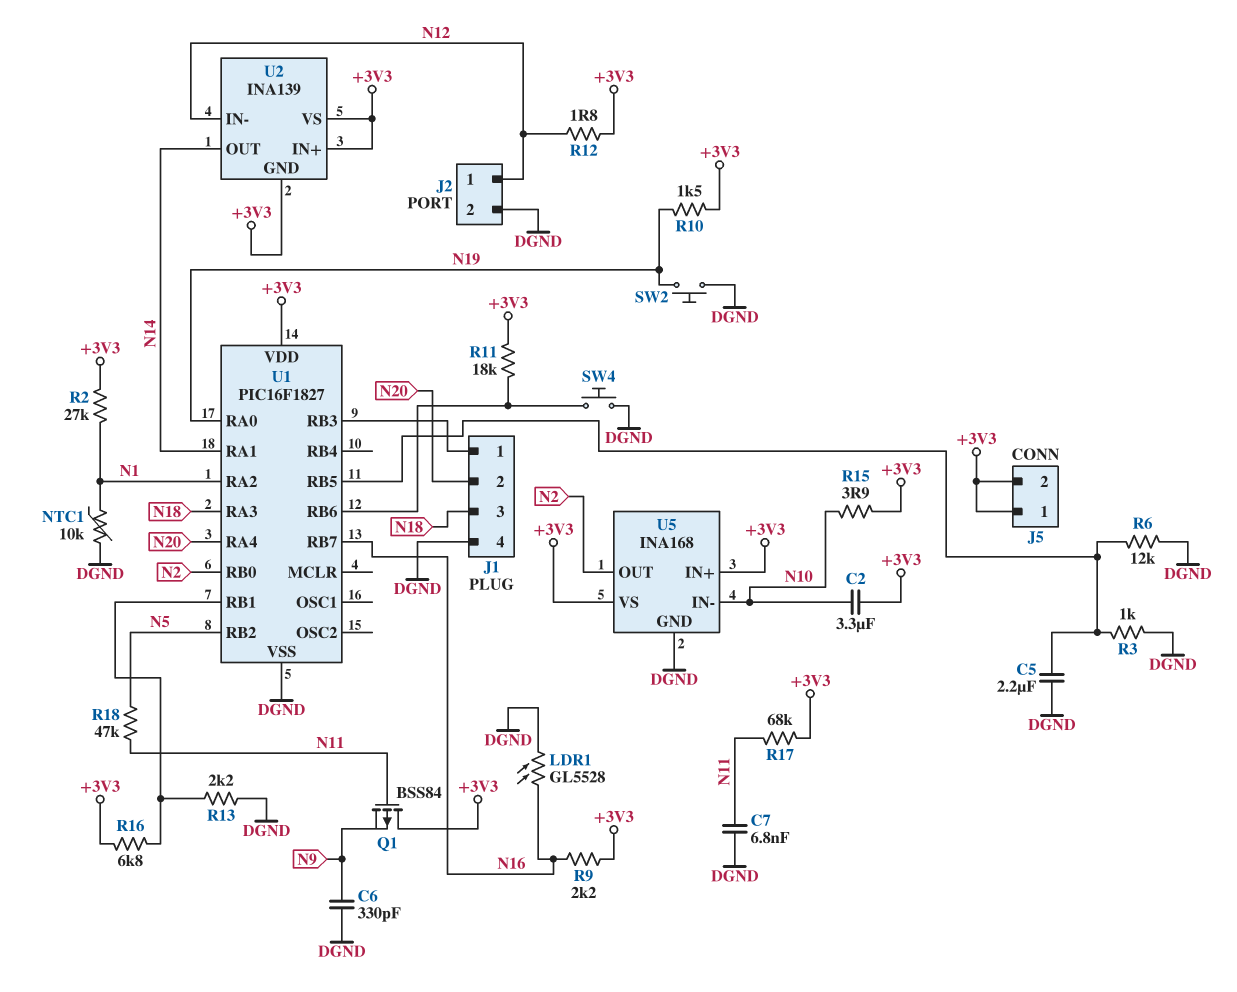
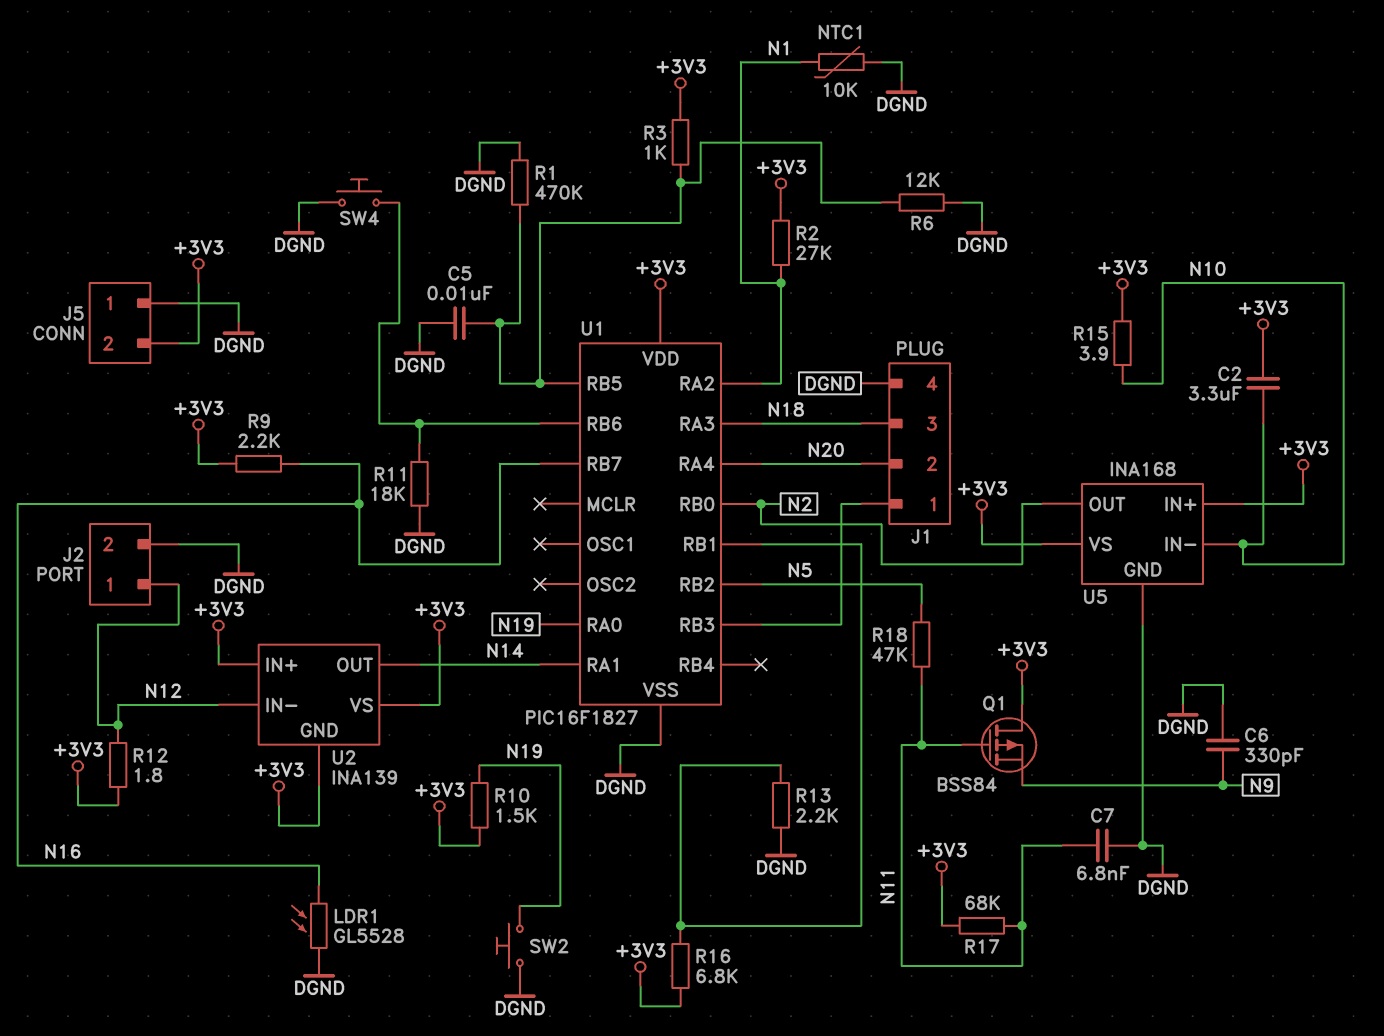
C5: 2.2uF (DGND, U1/RB5) -> 10nF (DGND, U1/RB5)
J5 pin 1: +3V3 -> DGND
R1: none -> 470k (DGND, U1/RB5)
R3: 1k (DGND, U1/RB5) -> 1k (+3V3, U1/RB5)
R11: 18k (+3V3, U1/RB6) -> 18k (DGND, U1/RB6)

